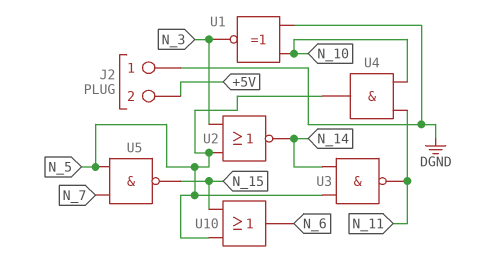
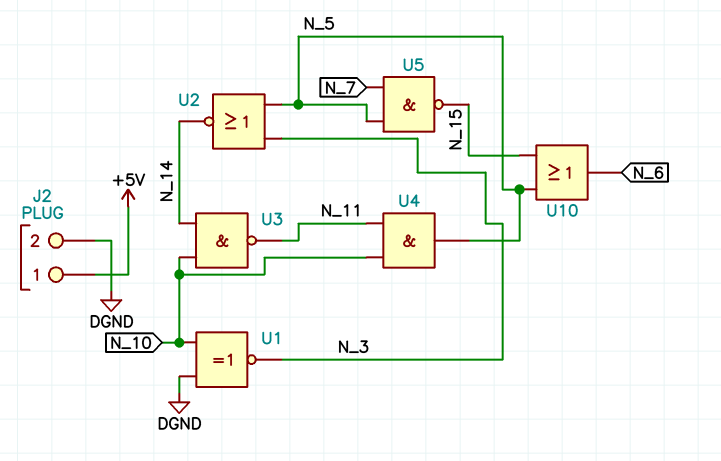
J2 pin 1: DGND -> +5V
J2 pin 2: +5V -> DGND
U3: NAND (in N_5, in N_14, out N_11) -> NAND (in N_10, in N_14, out N_11)

